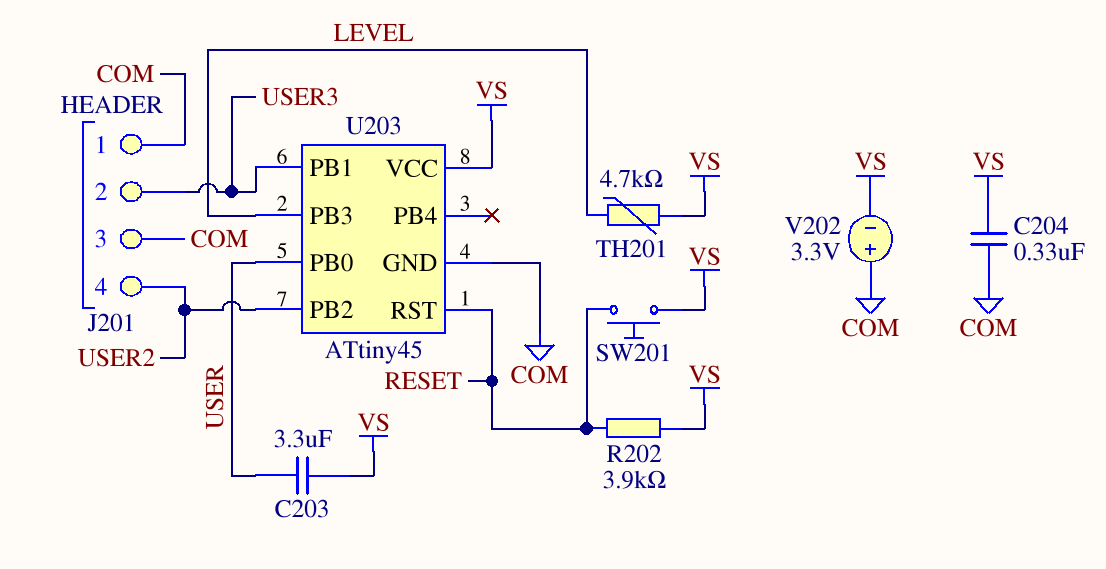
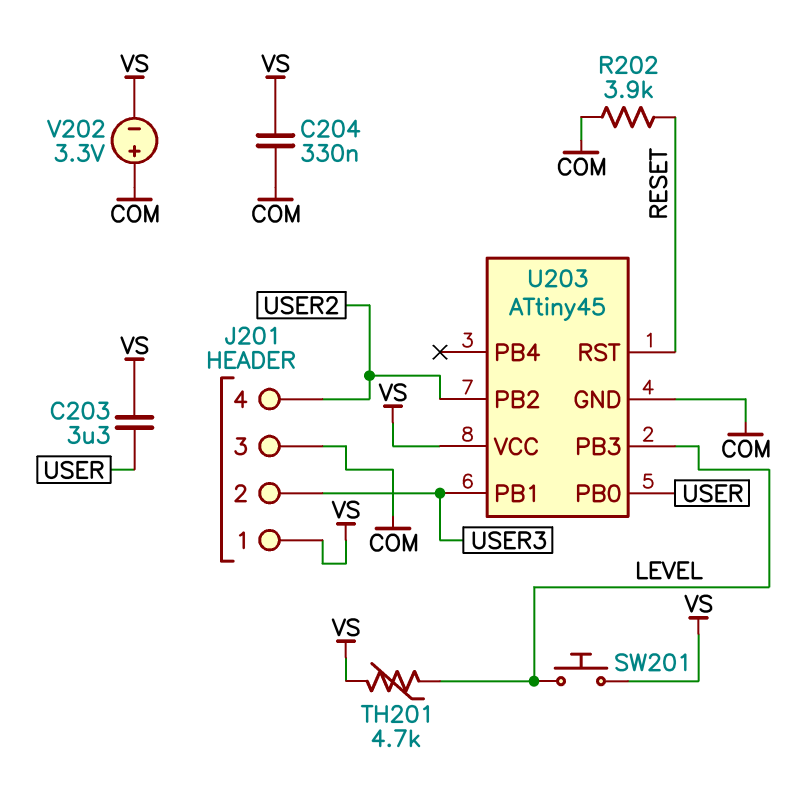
J201 pin 1: COM -> VS
R202: 3.9k (RESET, VS) -> 3.9k (COM, RESET)
SW201: button (RESET, VS) -> button (LEVEL, VS)

